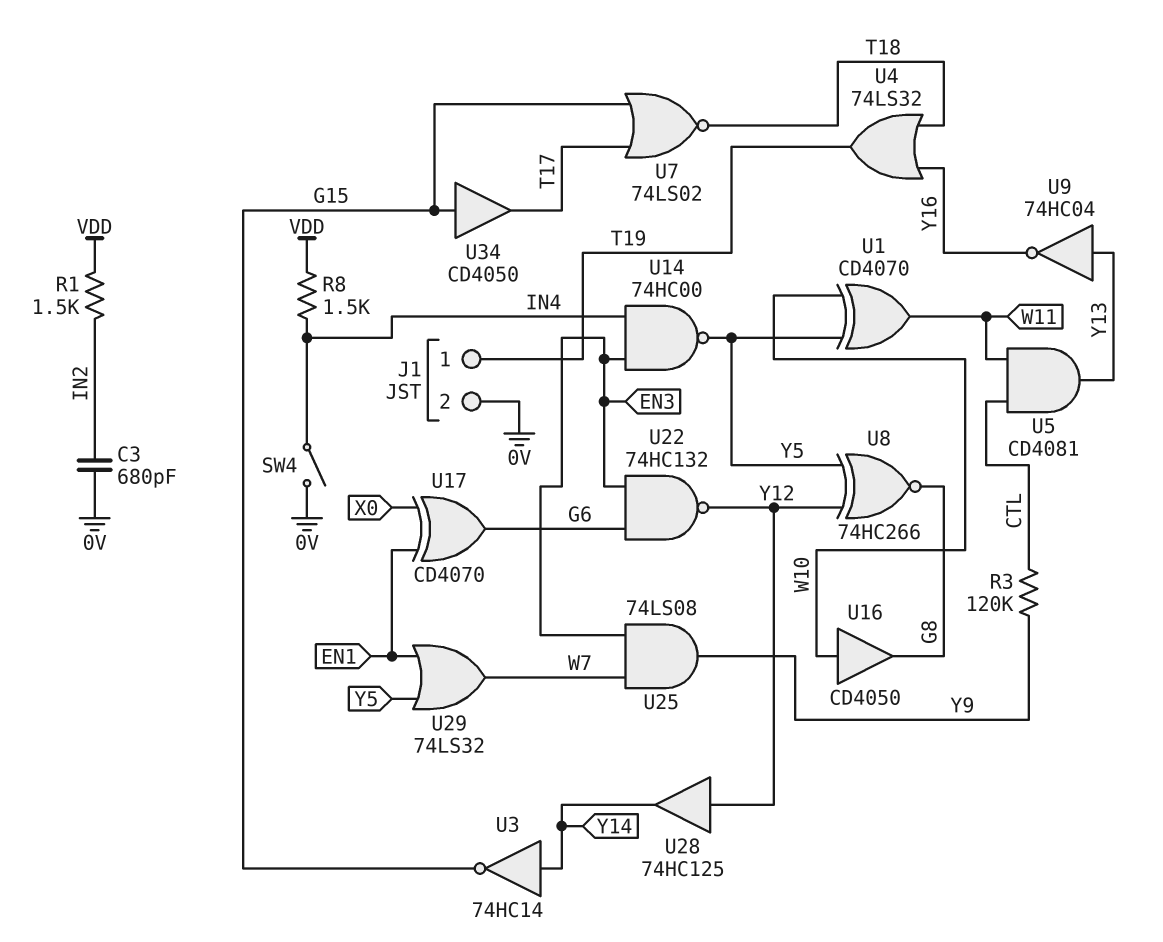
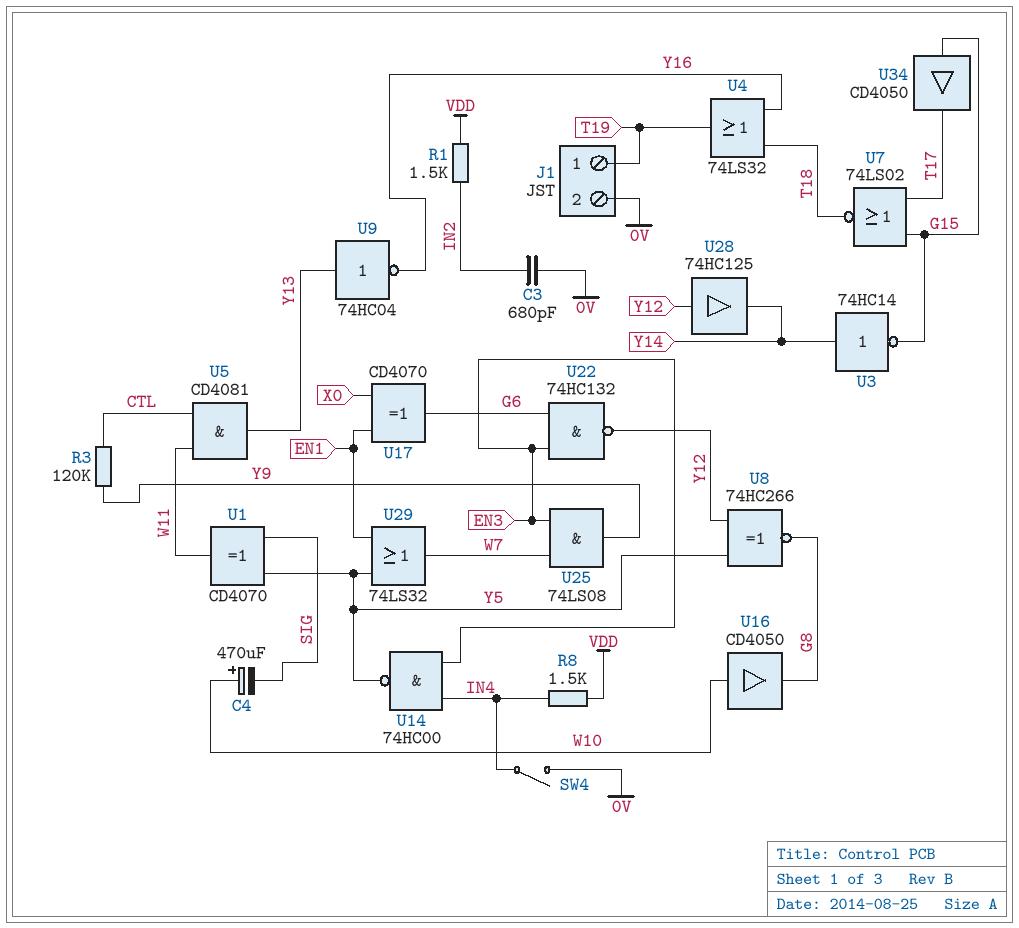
C4: none -> 470uF (plus W10, minus SIG)
U1: XOR CD4070 (in W10, in Y5, out W11) -> XOR CD4070 (in SIG, in Y5, out W11)

